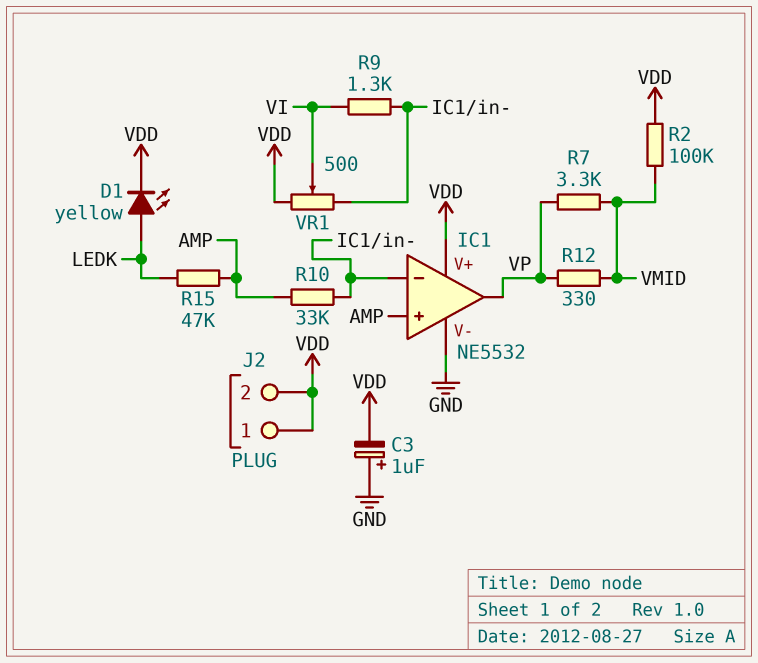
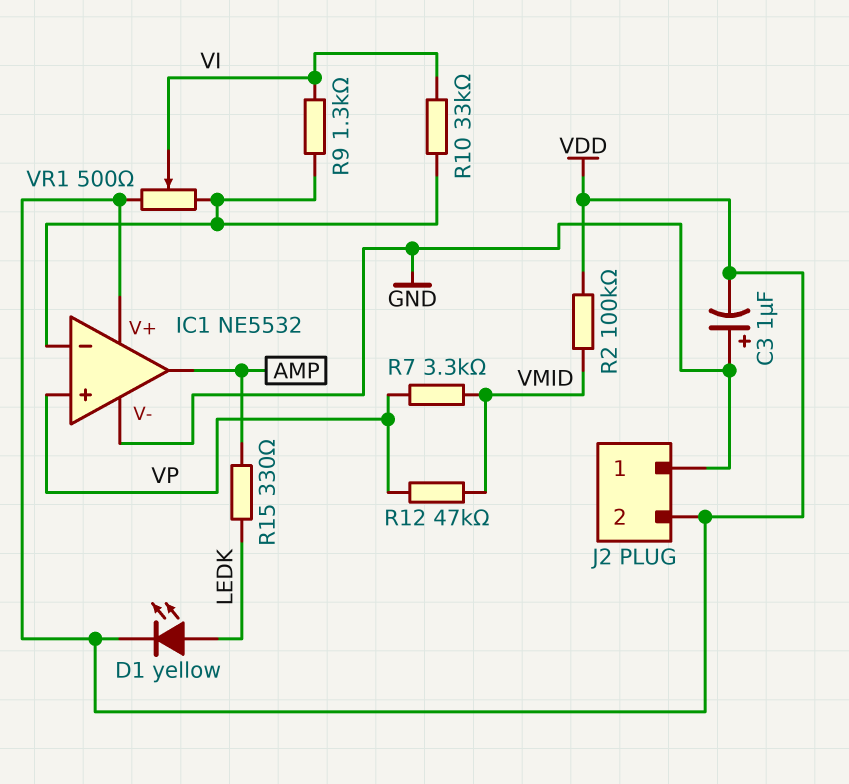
IC1 pin in+: AMP -> VP
IC1 pin out: VP -> AMP
J2 pin 1: VDD -> GND
R10: 33k (AMP, IC1/in-) -> 33k (IC1/in-, VI)
R12: 330 (VMID, VP) -> 47k (VMID, VP)
R15: 47k (AMP, LEDK) -> 330 (AMP, LEDK)

